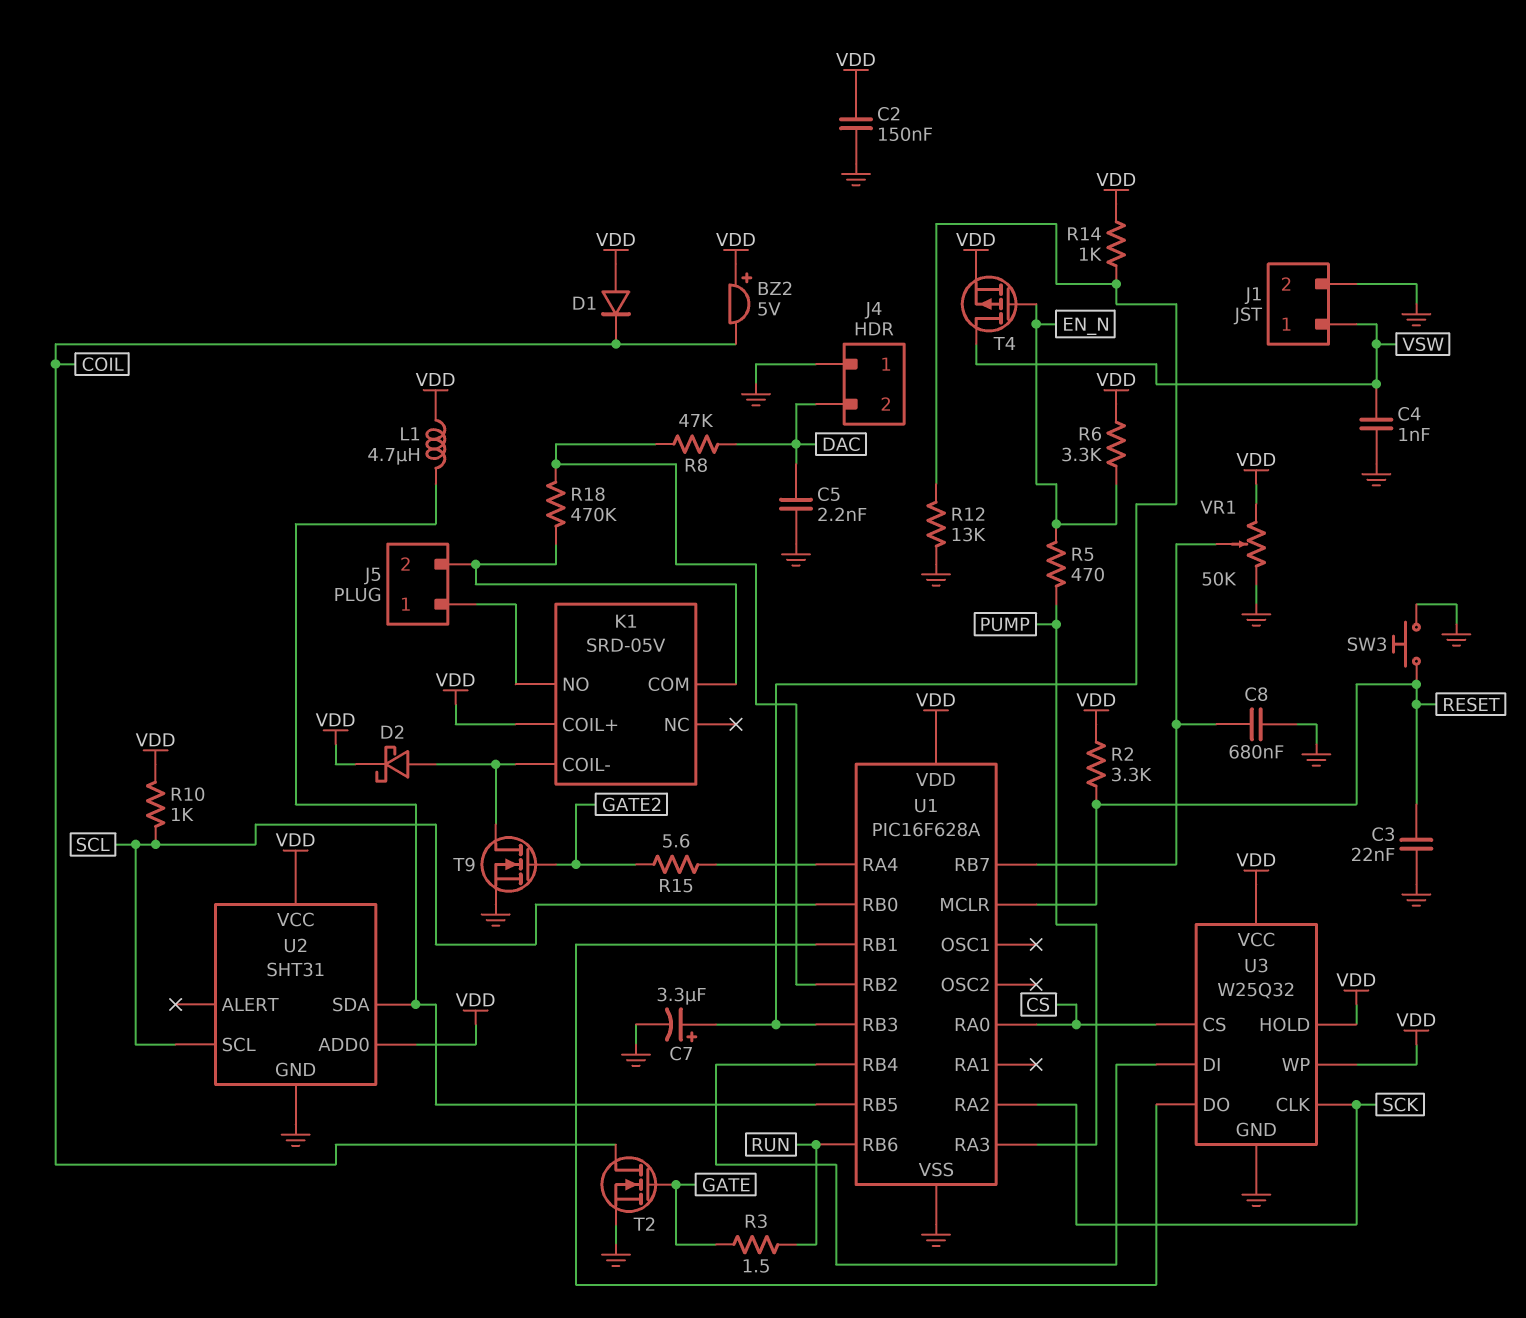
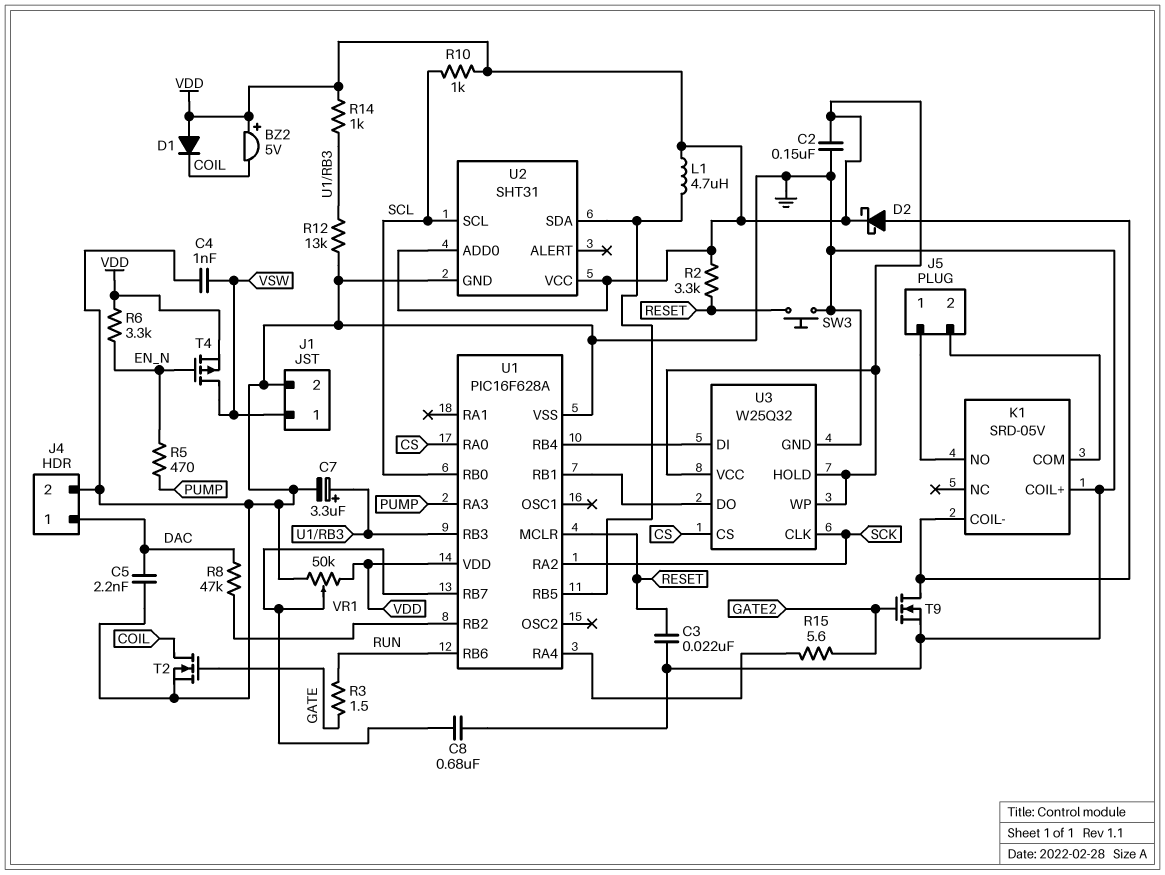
J4 pin 1: GND -> DAC
J4 pin 2: DAC -> GND
K1 pin COIL+: VDD -> GND
R18: 470k (J5/2, U1/RB2) -> none

